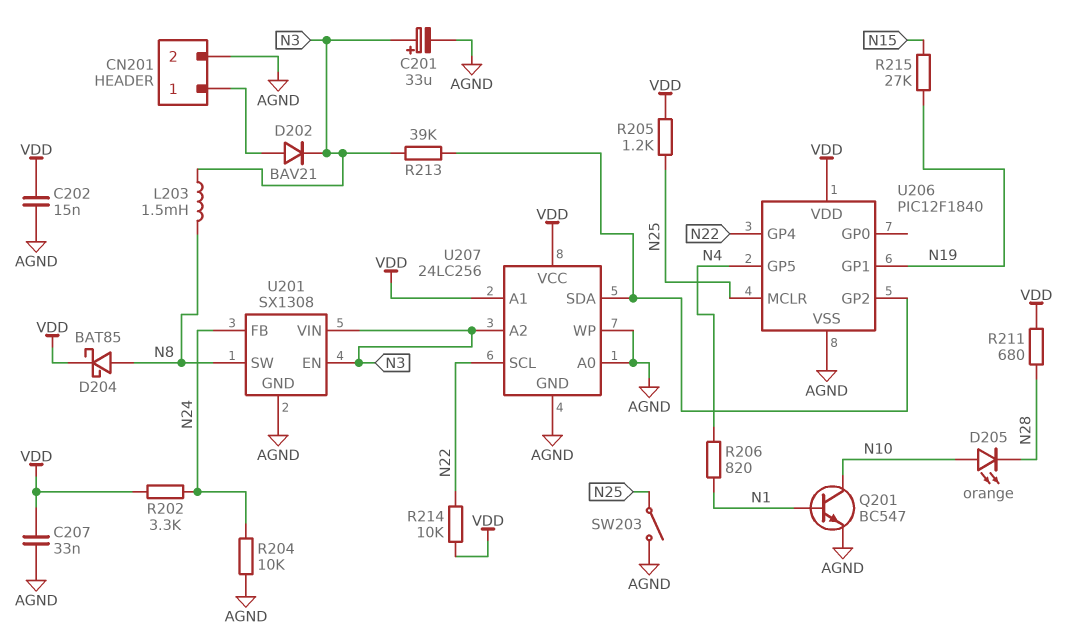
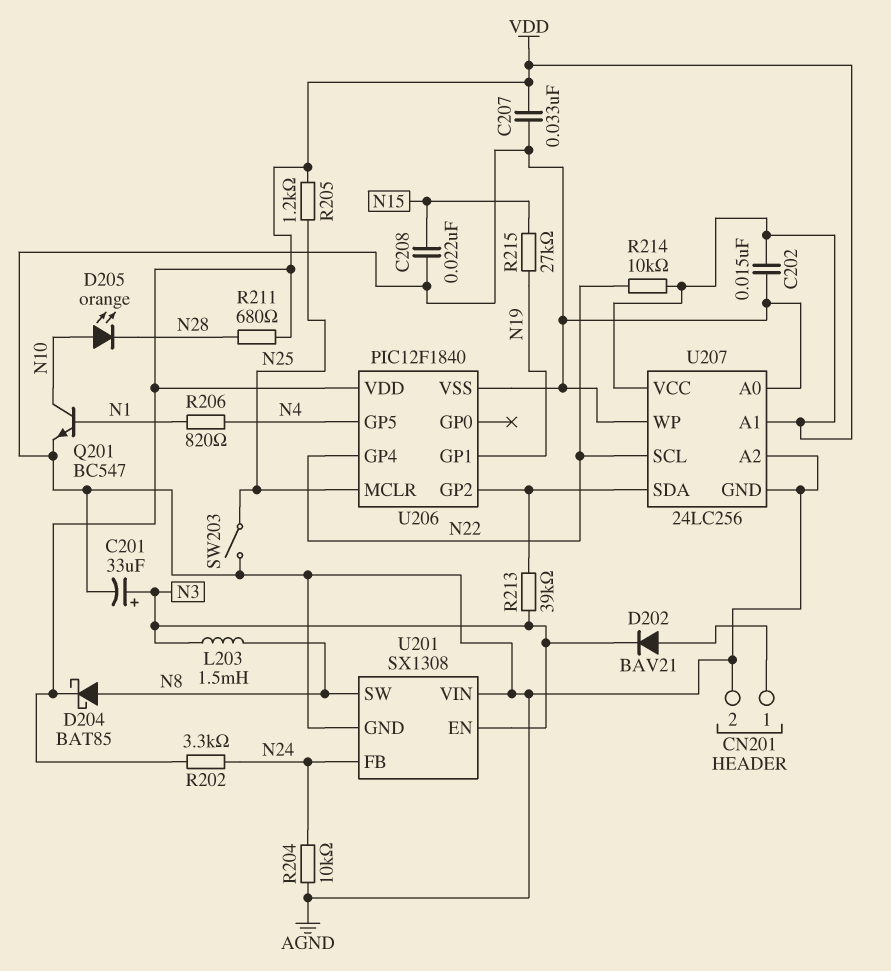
C208: none -> 22nF (AGND, N15)
U201 pin VIN: N3 -> AGND
U207 pin A2: N3 -> AGND

